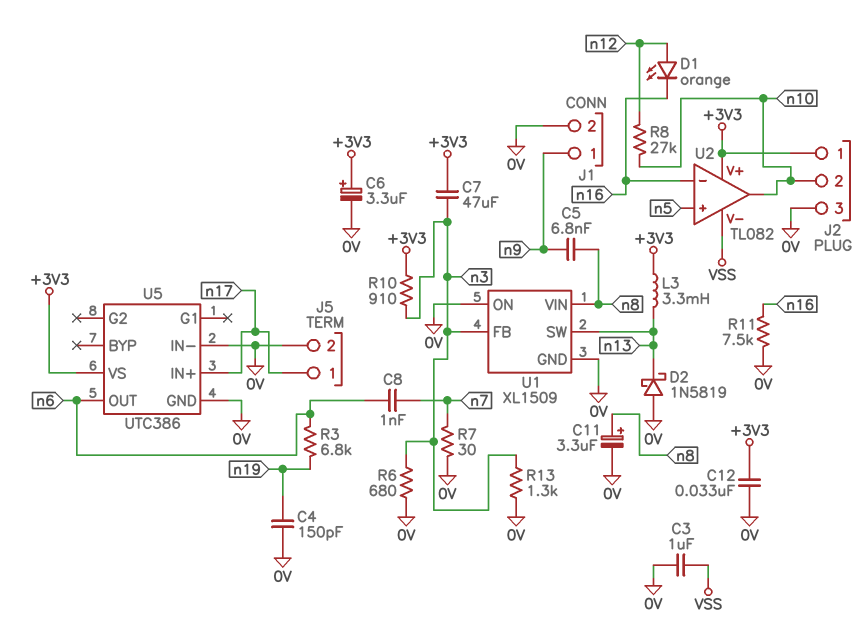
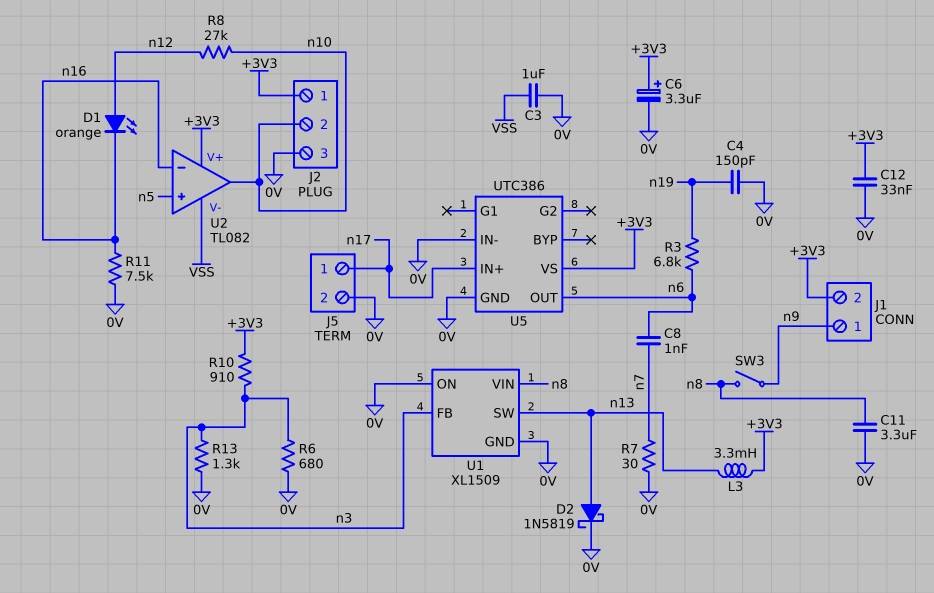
C5: 6.8nF (n8, n9) -> none
C7: 47uF (+3V3, n3) -> none
C11: 3.3uF (plus n8, minus 0V) -> 3.3uF (0V, n8)
D2: schottky 1N5819 (A 0V, K n13) -> schottky 1N5819 (A n13, K 0V)
J1 pin 2: 0V -> +3V3
SW3: none -> switch (n8, n9)

